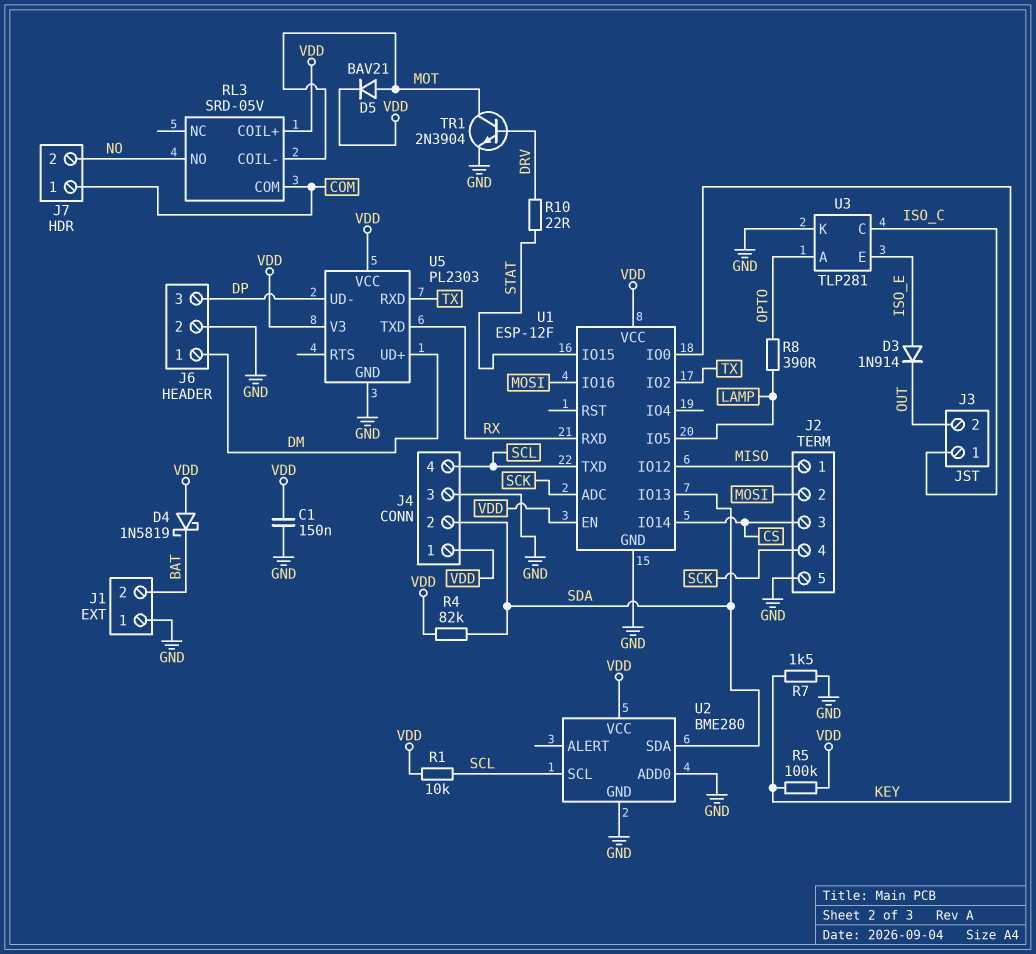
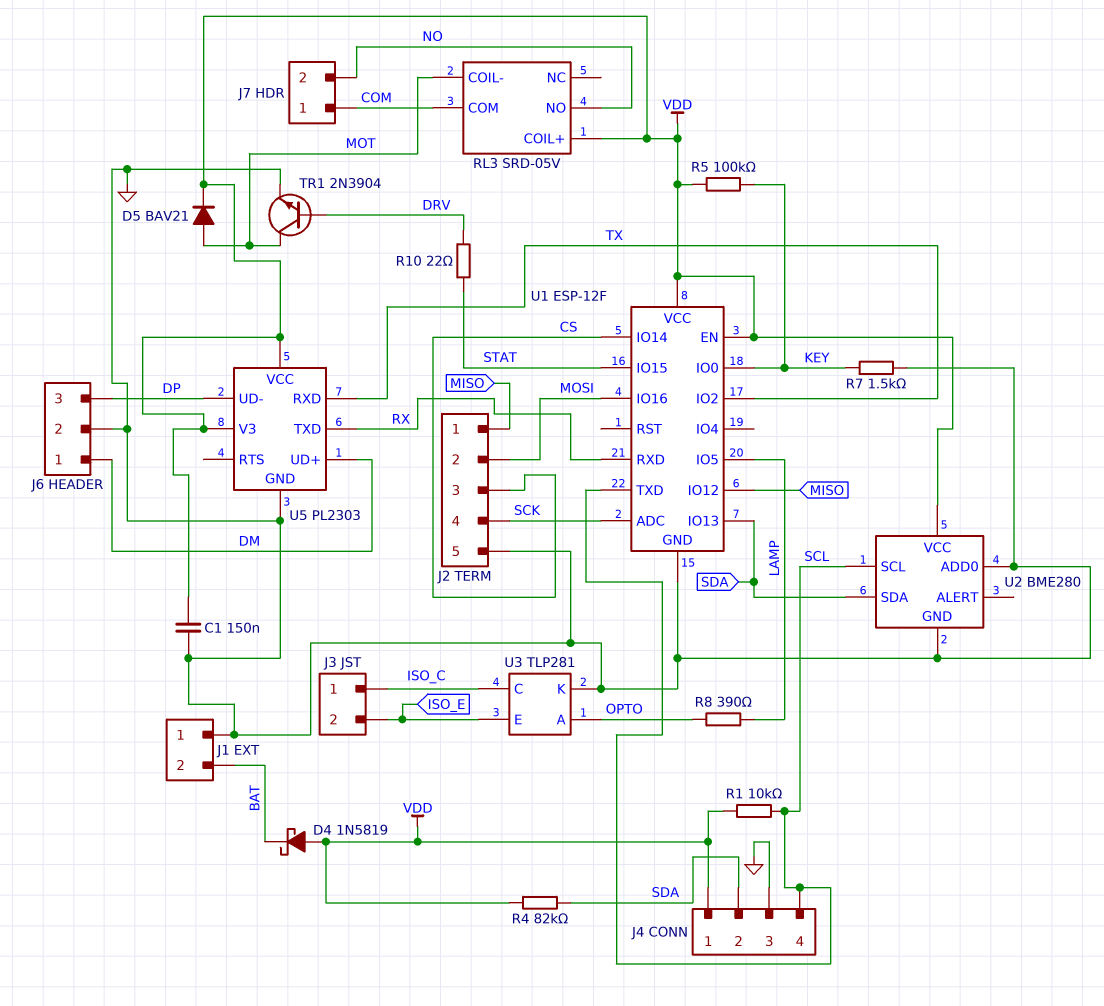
D3: diode 1N914 (A ISO_E, K OUT) -> none
J3 pin 2: OUT -> ISO_E

